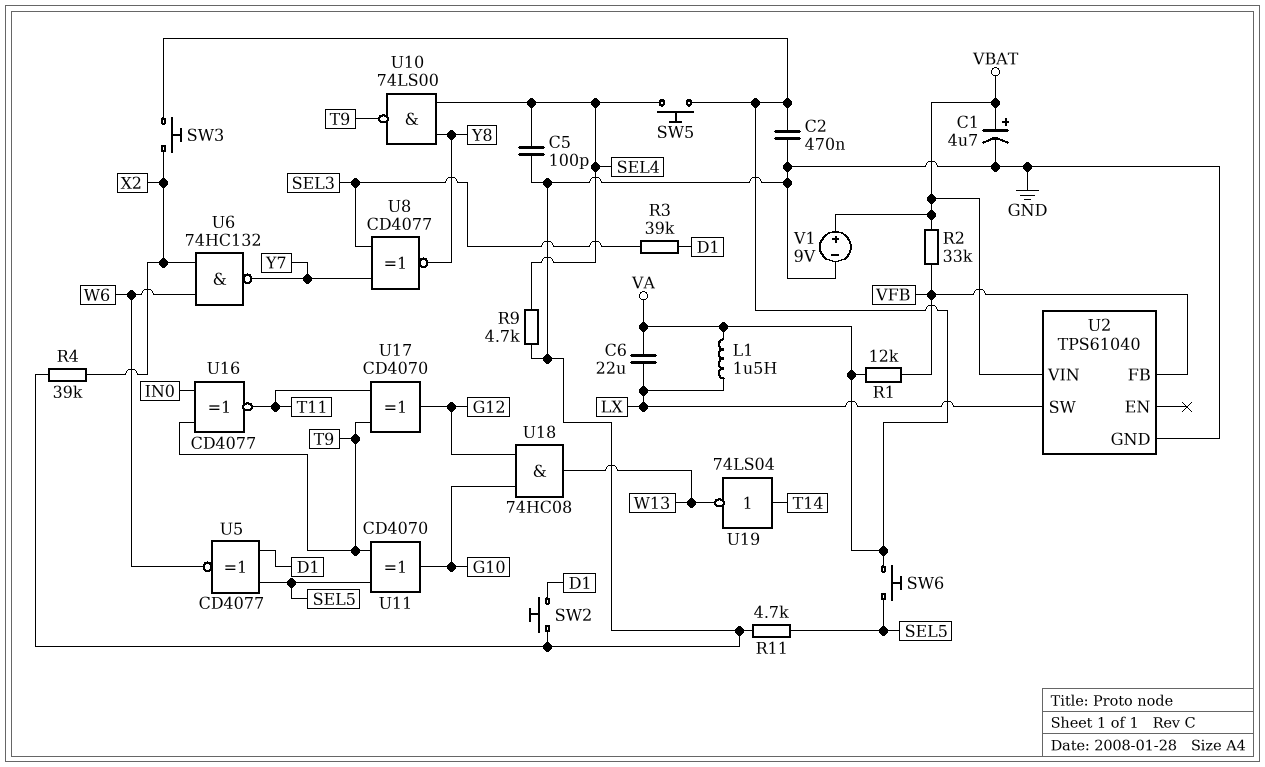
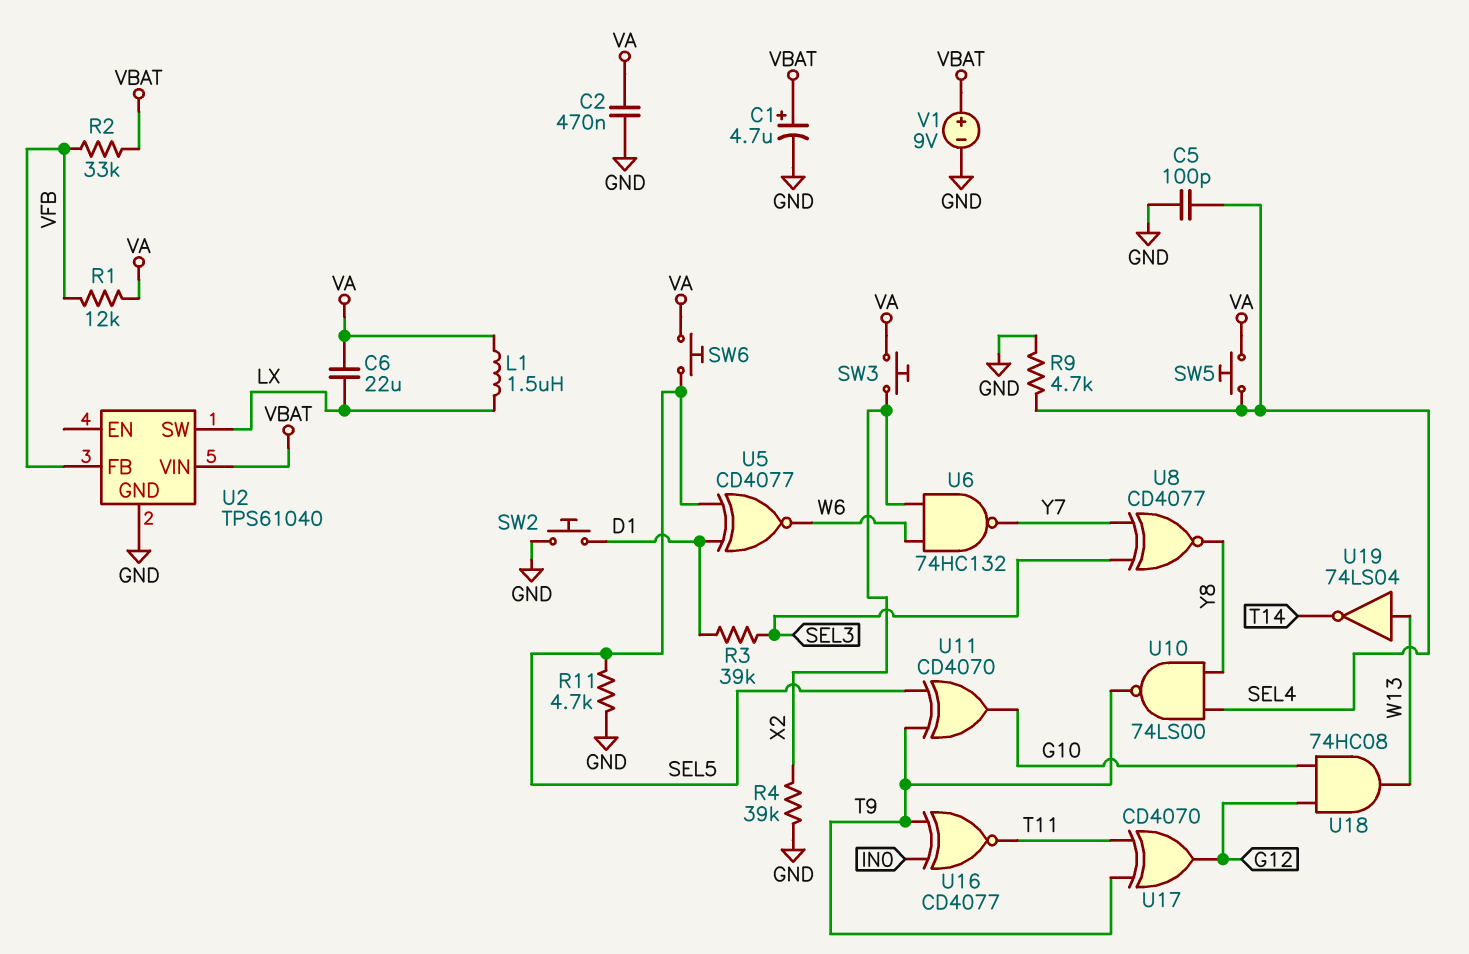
U19: NOT 74LS04 (in T14, out W13) -> NOT 74LS04 (in W13, out T14)

